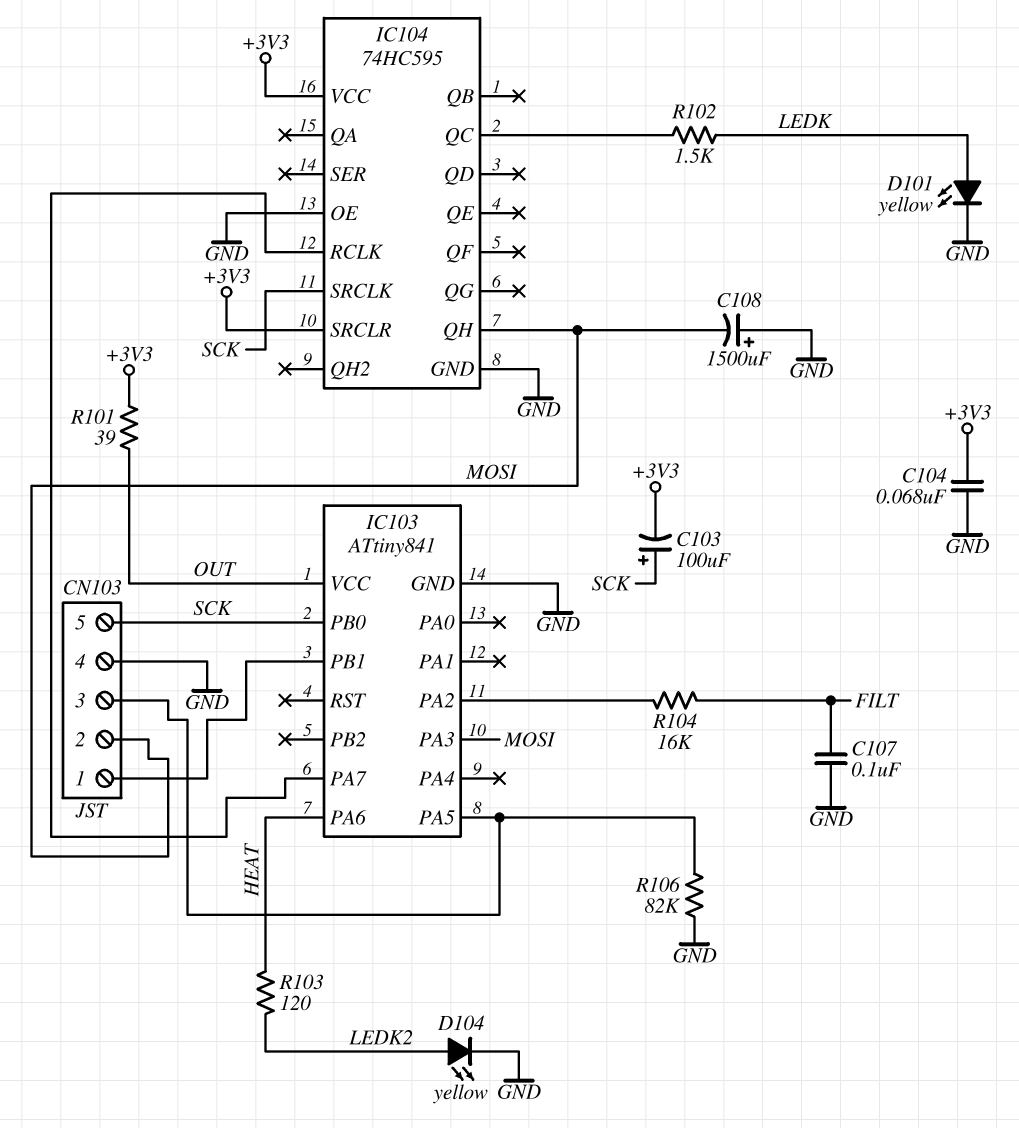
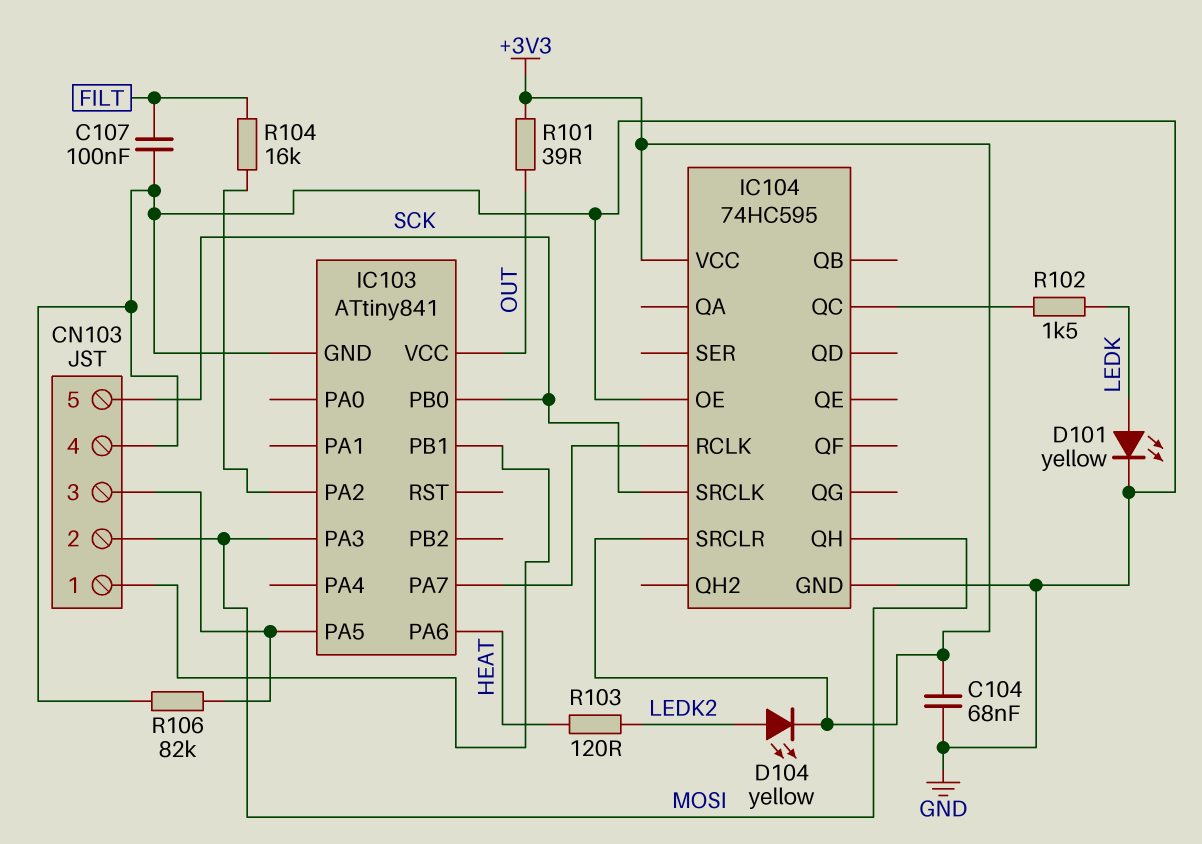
C103: 100uF (plus SCK, minus +3V3) -> none
C108: 1500uF (plus GND, minus MOSI) -> none
D104: LED yellow (A LEDK2, K GND) -> LED yellow (A LEDK2, K +3V3)

